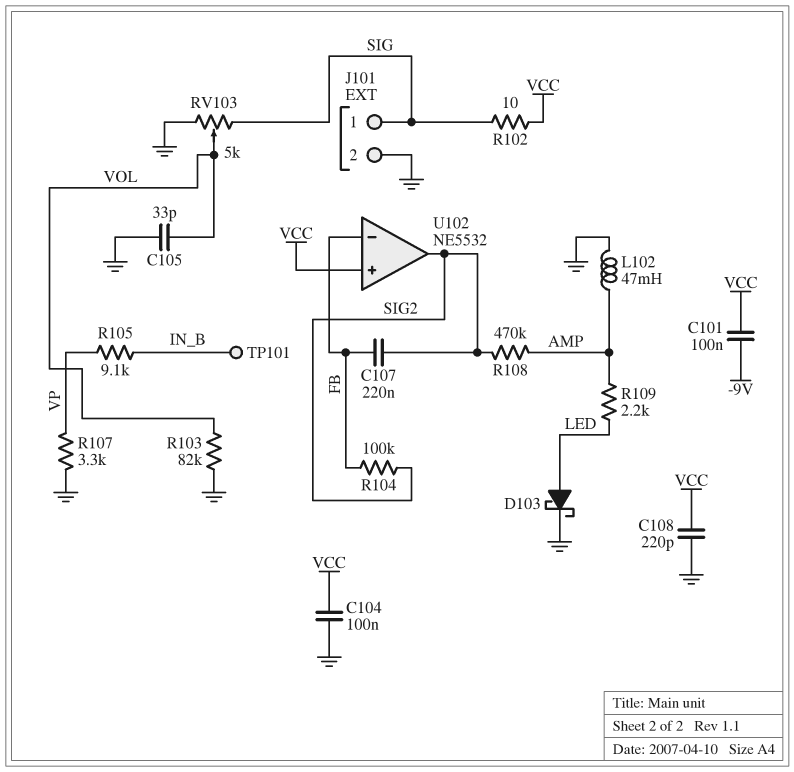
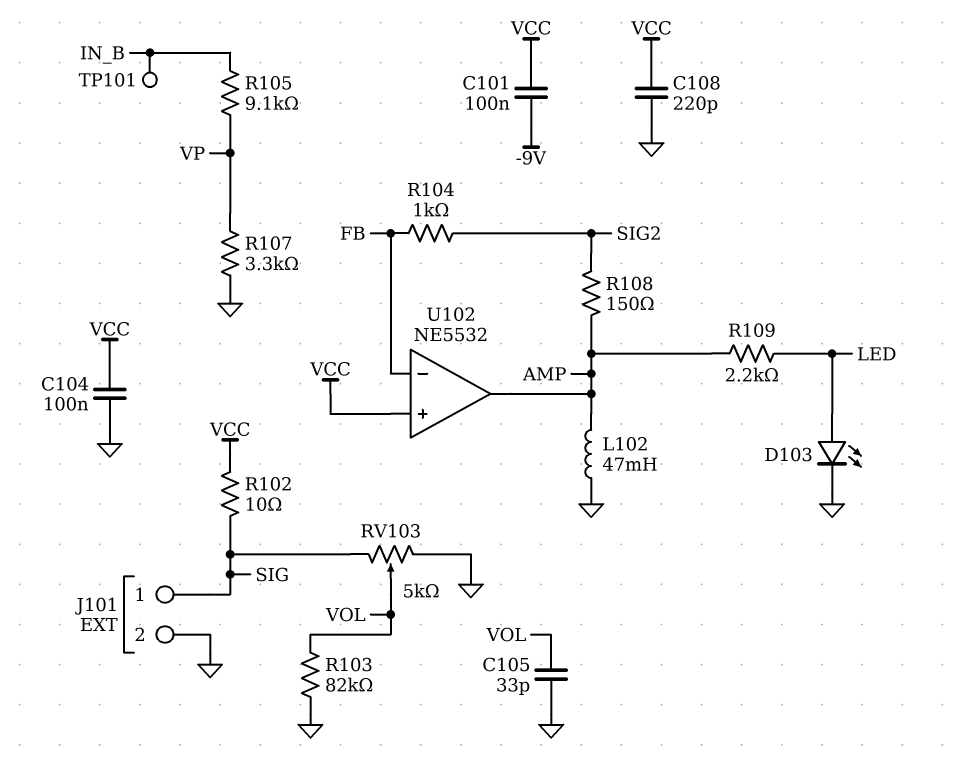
C107: 220nF (FB, SIG2) -> none
D103: schottky (A LED, K GND) -> LED (A LED, K GND)
R104: 100k (FB, SIG2) -> 1k (FB, SIG2)
R108: 470k (AMP, SIG2) -> 150 (AMP, SIG2)
U102 pin out: SIG2 -> AMP

